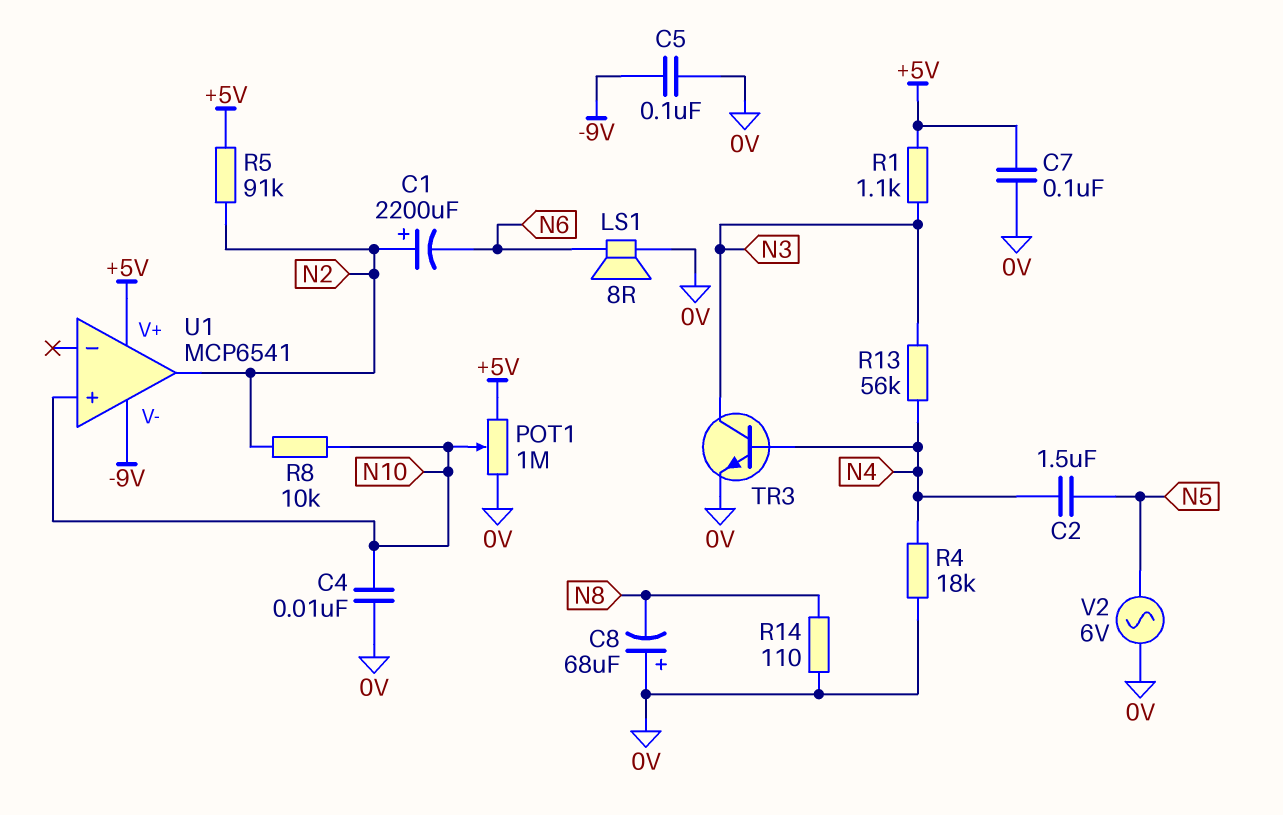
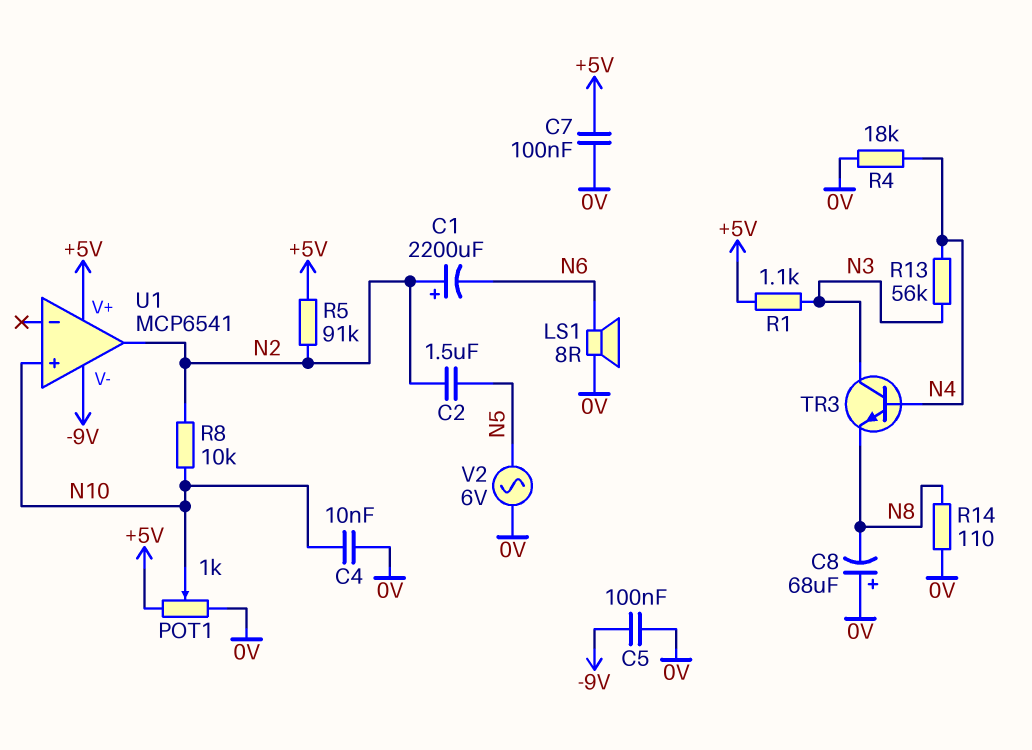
C2: 1.5uF (N4, N5) -> 1.5uF (N2, N5)
POT1: 1M (+5V, 0V, wiper N10) -> 1k (+5V, 0V, wiper N10)
TR3: NPN (B N4, C N3, E 0V) -> NPN (B N4, C N3, E N8)

